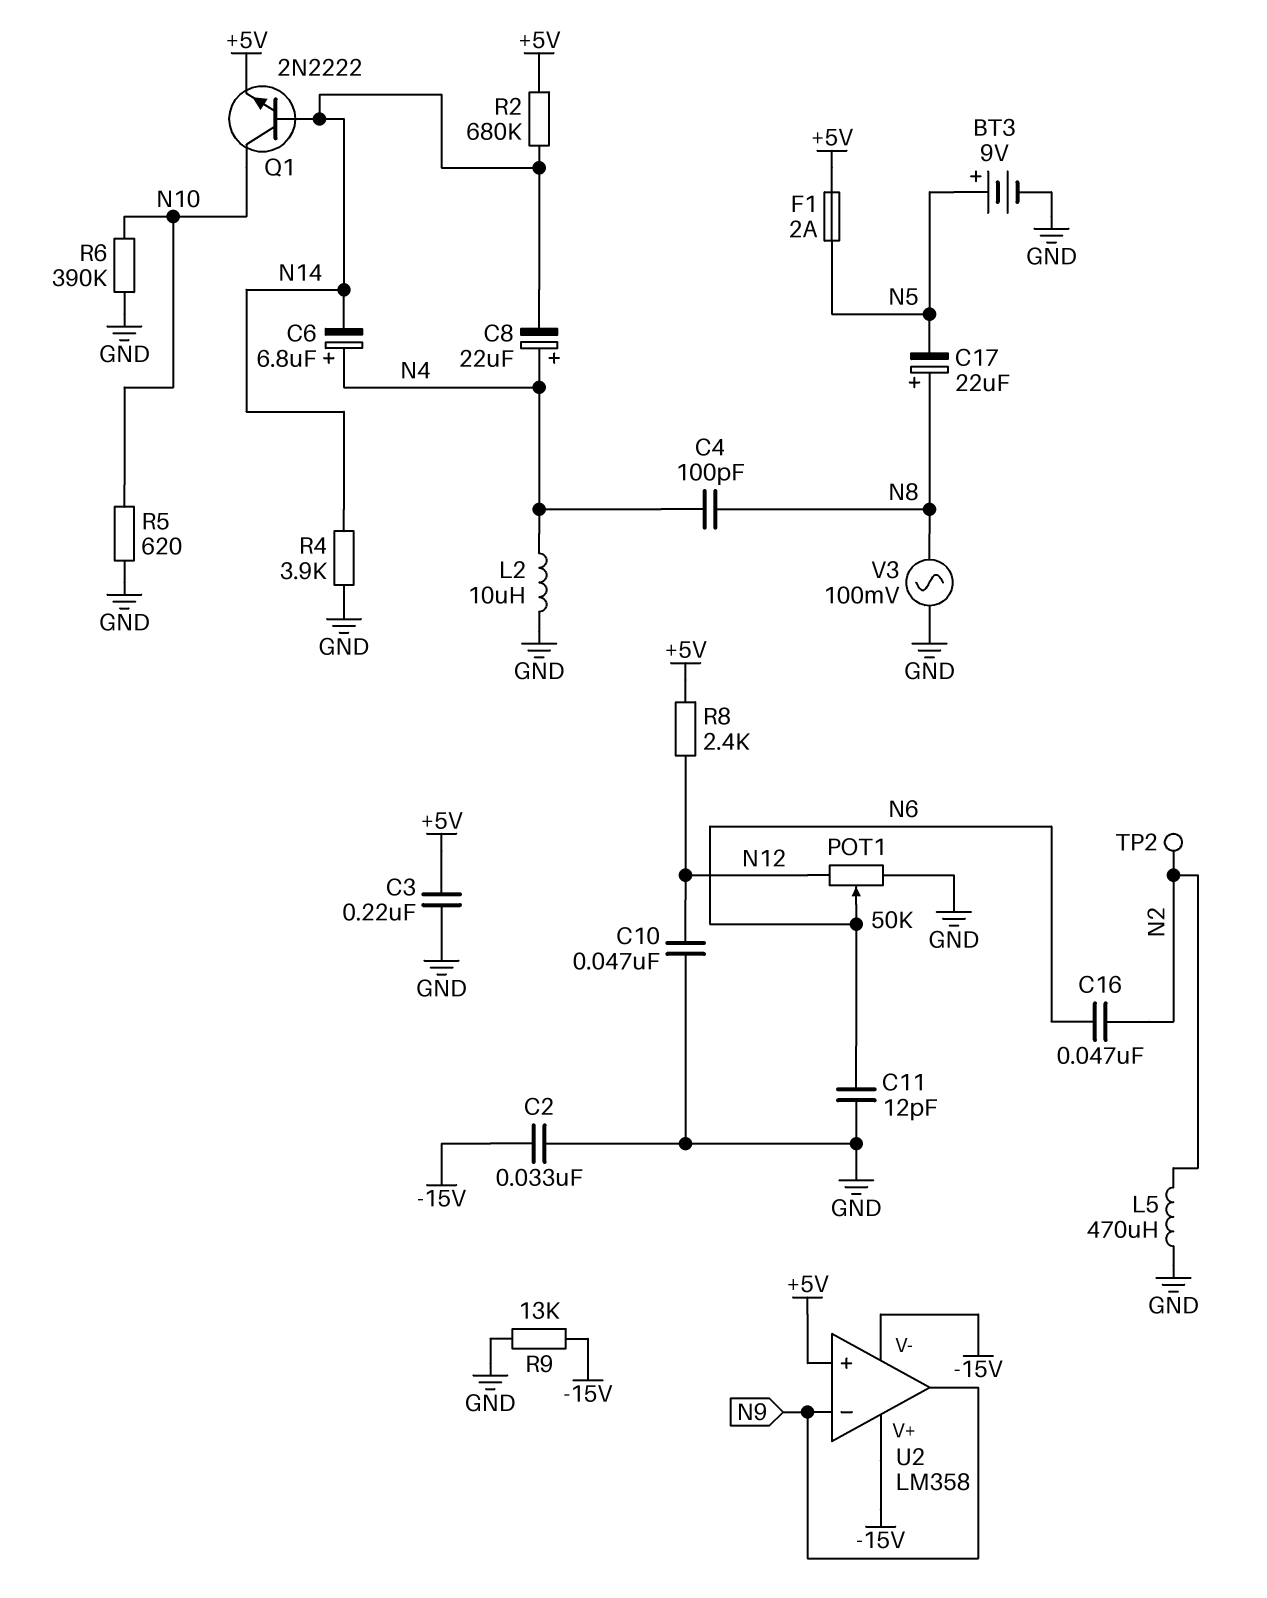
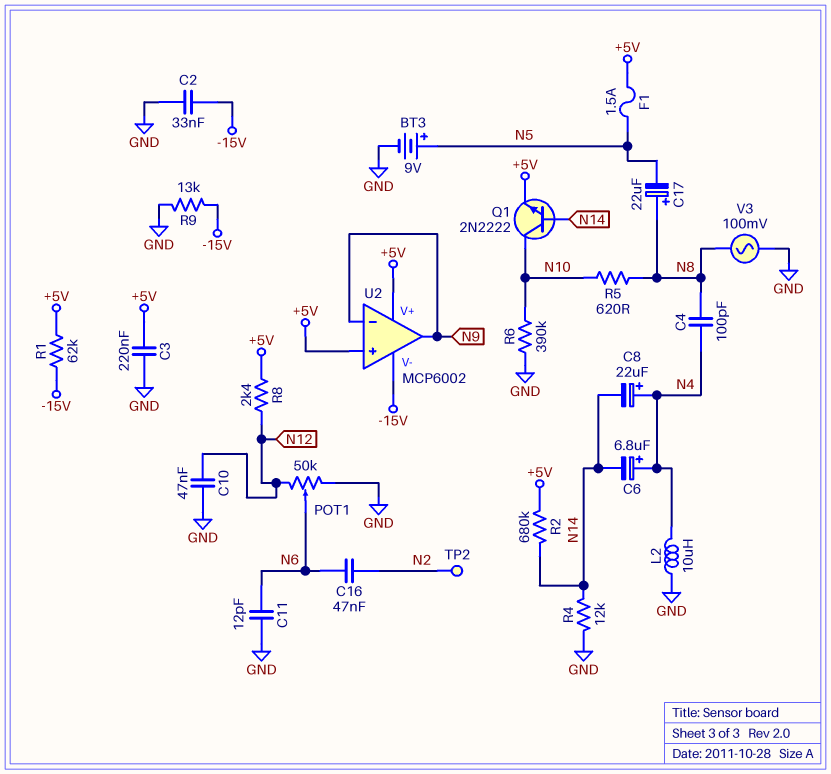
F1: 2A (+5V, N5) -> 1.5A (+5V, N5)
L5: 470uH (GND, N2) -> none
R1: none -> 62k (+5V, -15V)
R4: 3.9k (GND, N14) -> 12k (GND, N14)
R5: 620 (GND, N10) -> 620 (N8, N10)
U2: LM358 -> MCP6002
U2 pin V+: -15V -> +5V

